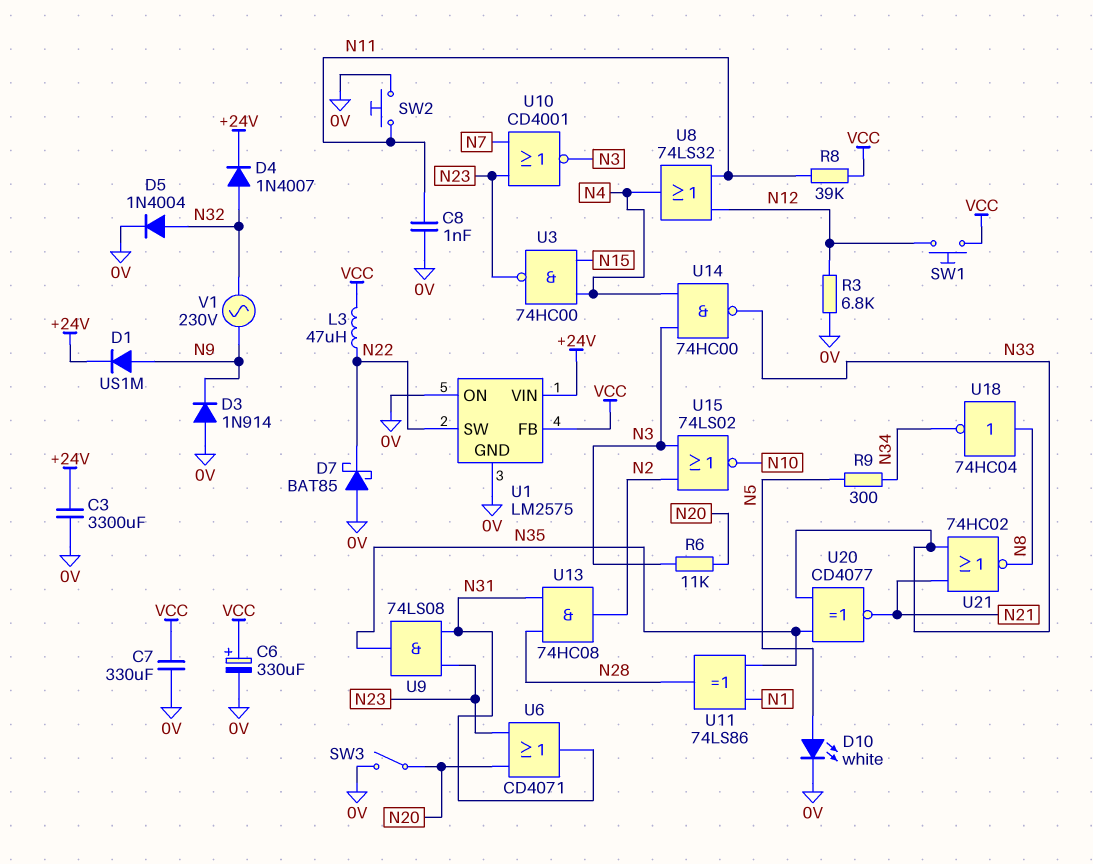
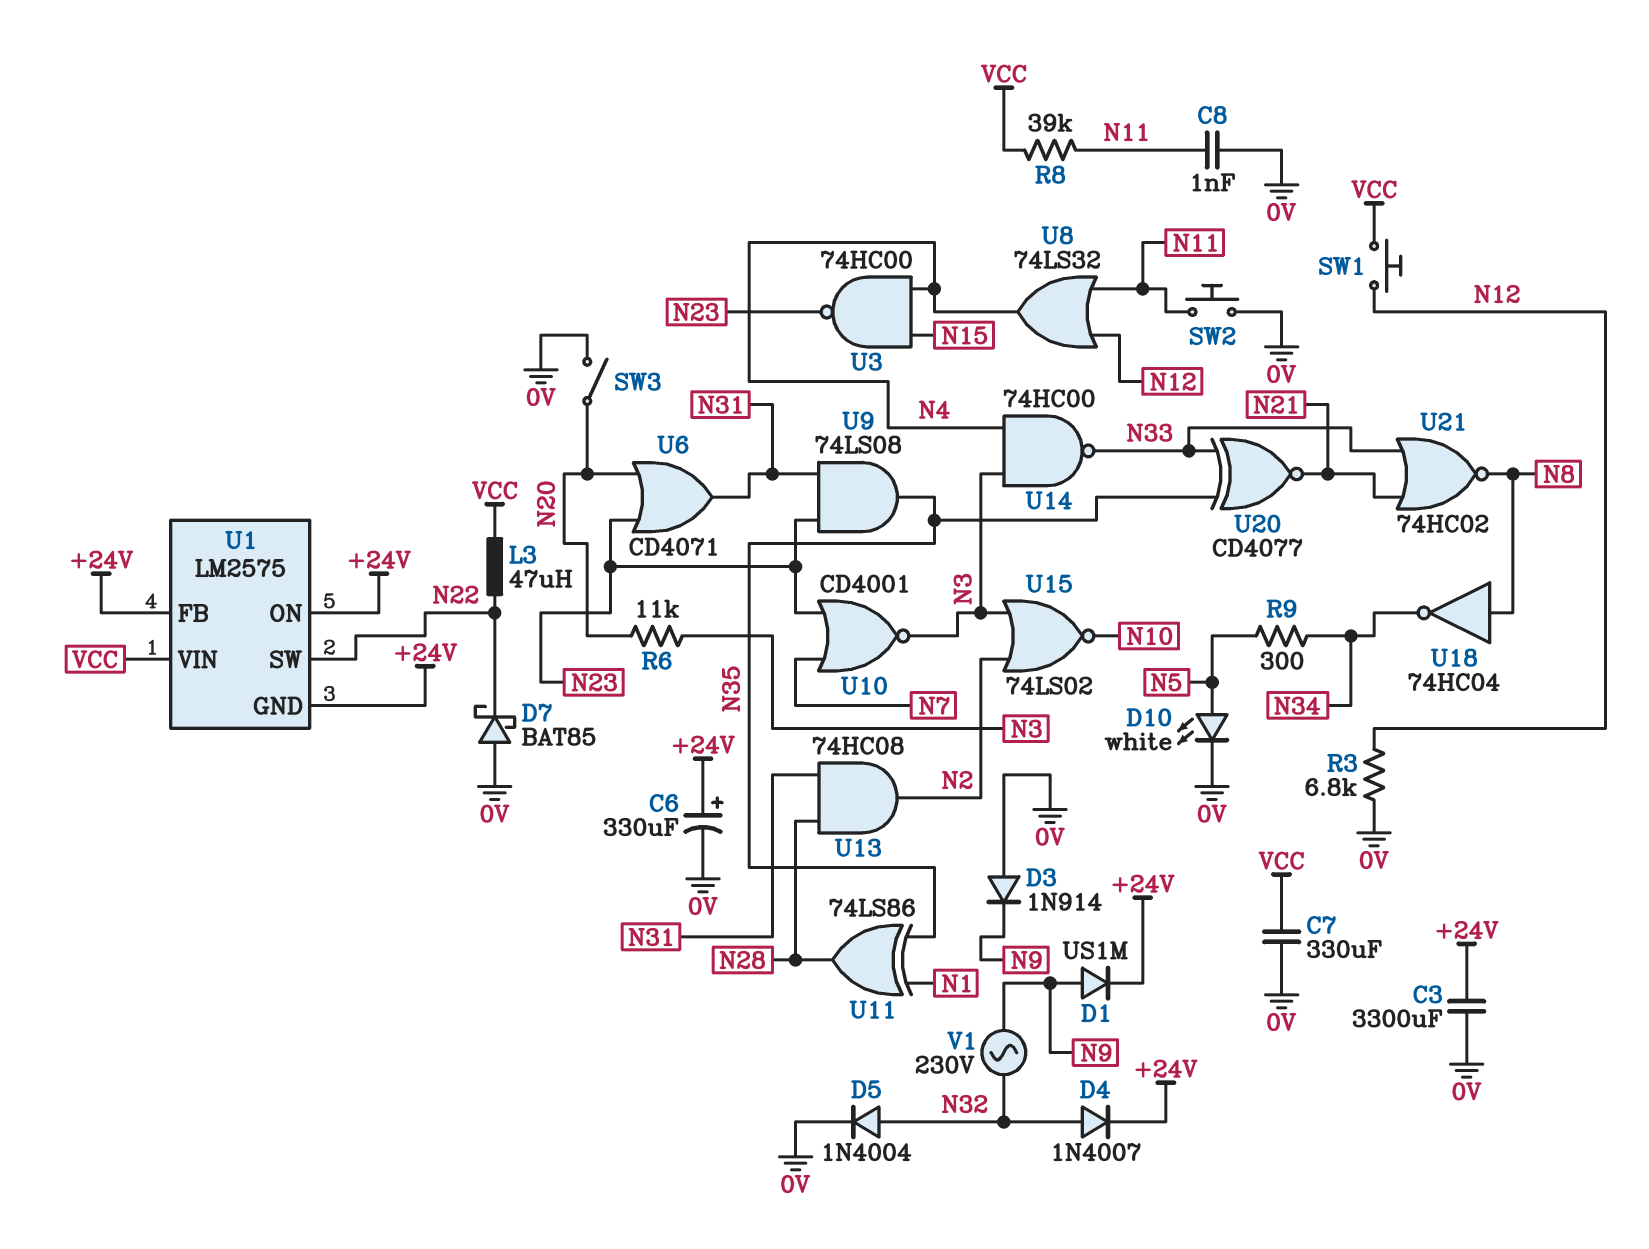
C6: 330uF (plus VCC, minus 0V) -> 330uF (plus +24V, minus 0V)
U1 pin FB: VCC -> +24V
U1 pin GND: 0V -> +24V
U1 pin ON: 0V -> +24V
U1 pin VIN: +24V -> VCC

